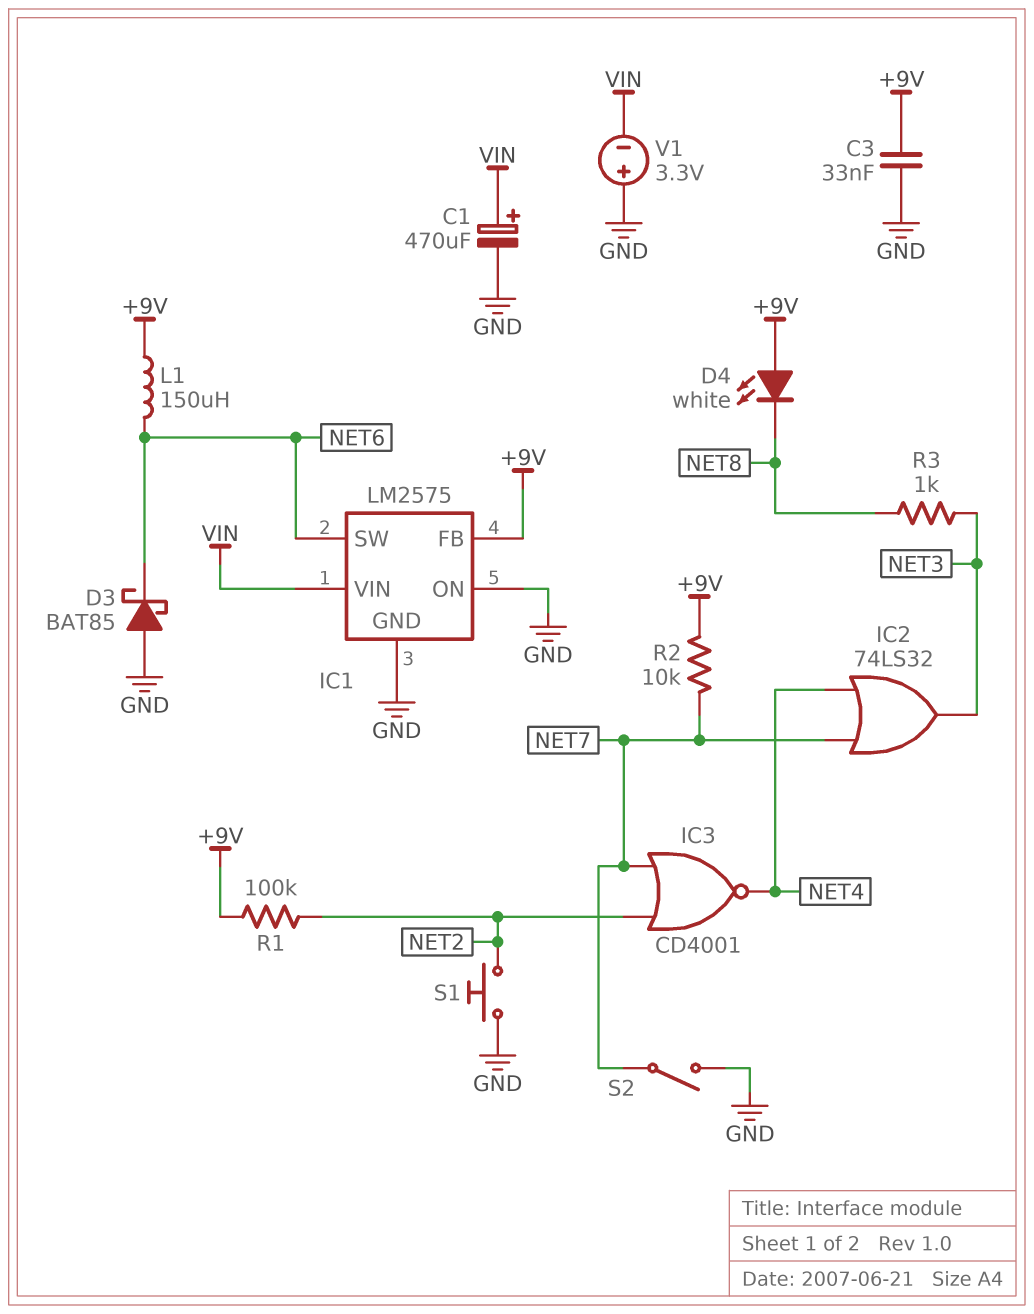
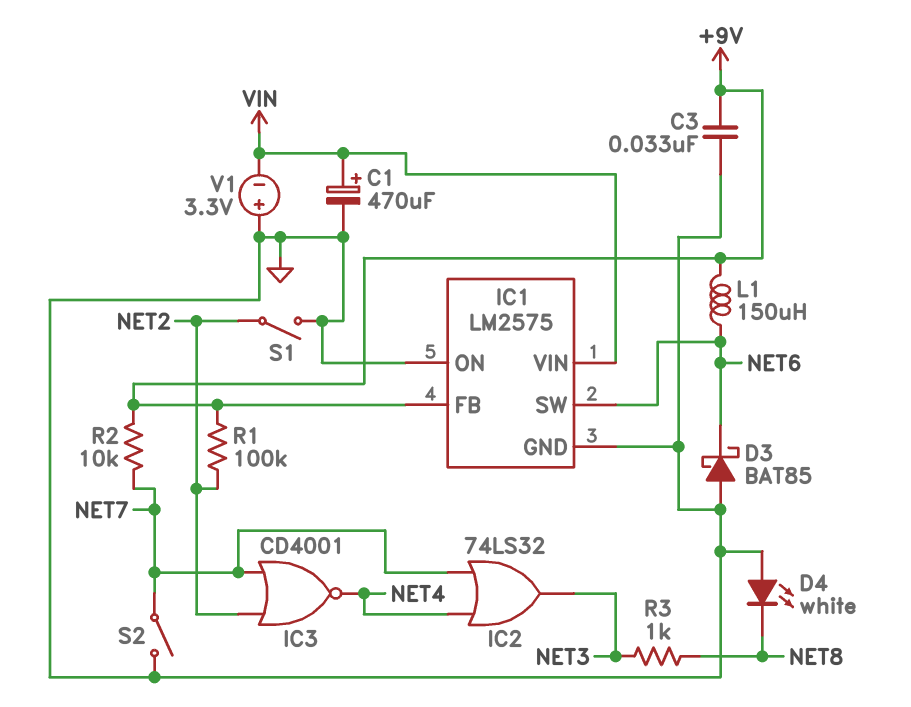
D4: LED white (A +9V, K NET8) -> LED white (A GND, K NET8)
S1: button (GND, NET2) -> switch (GND, NET2)

